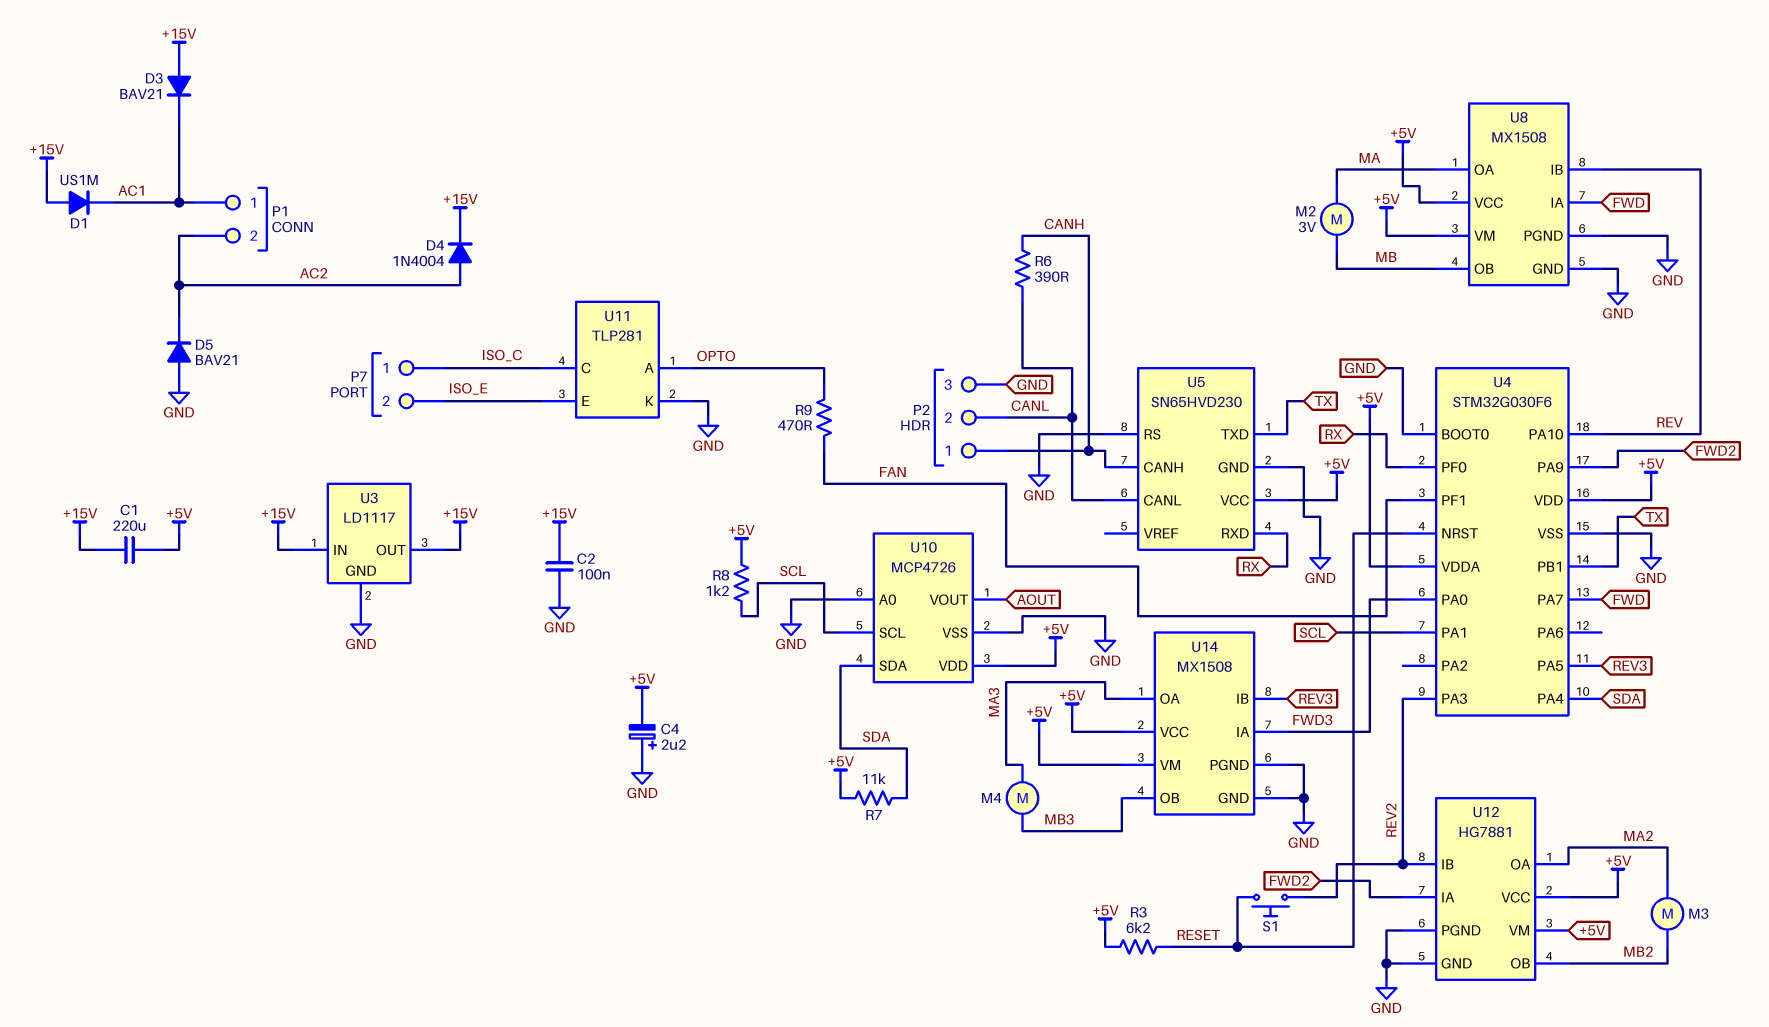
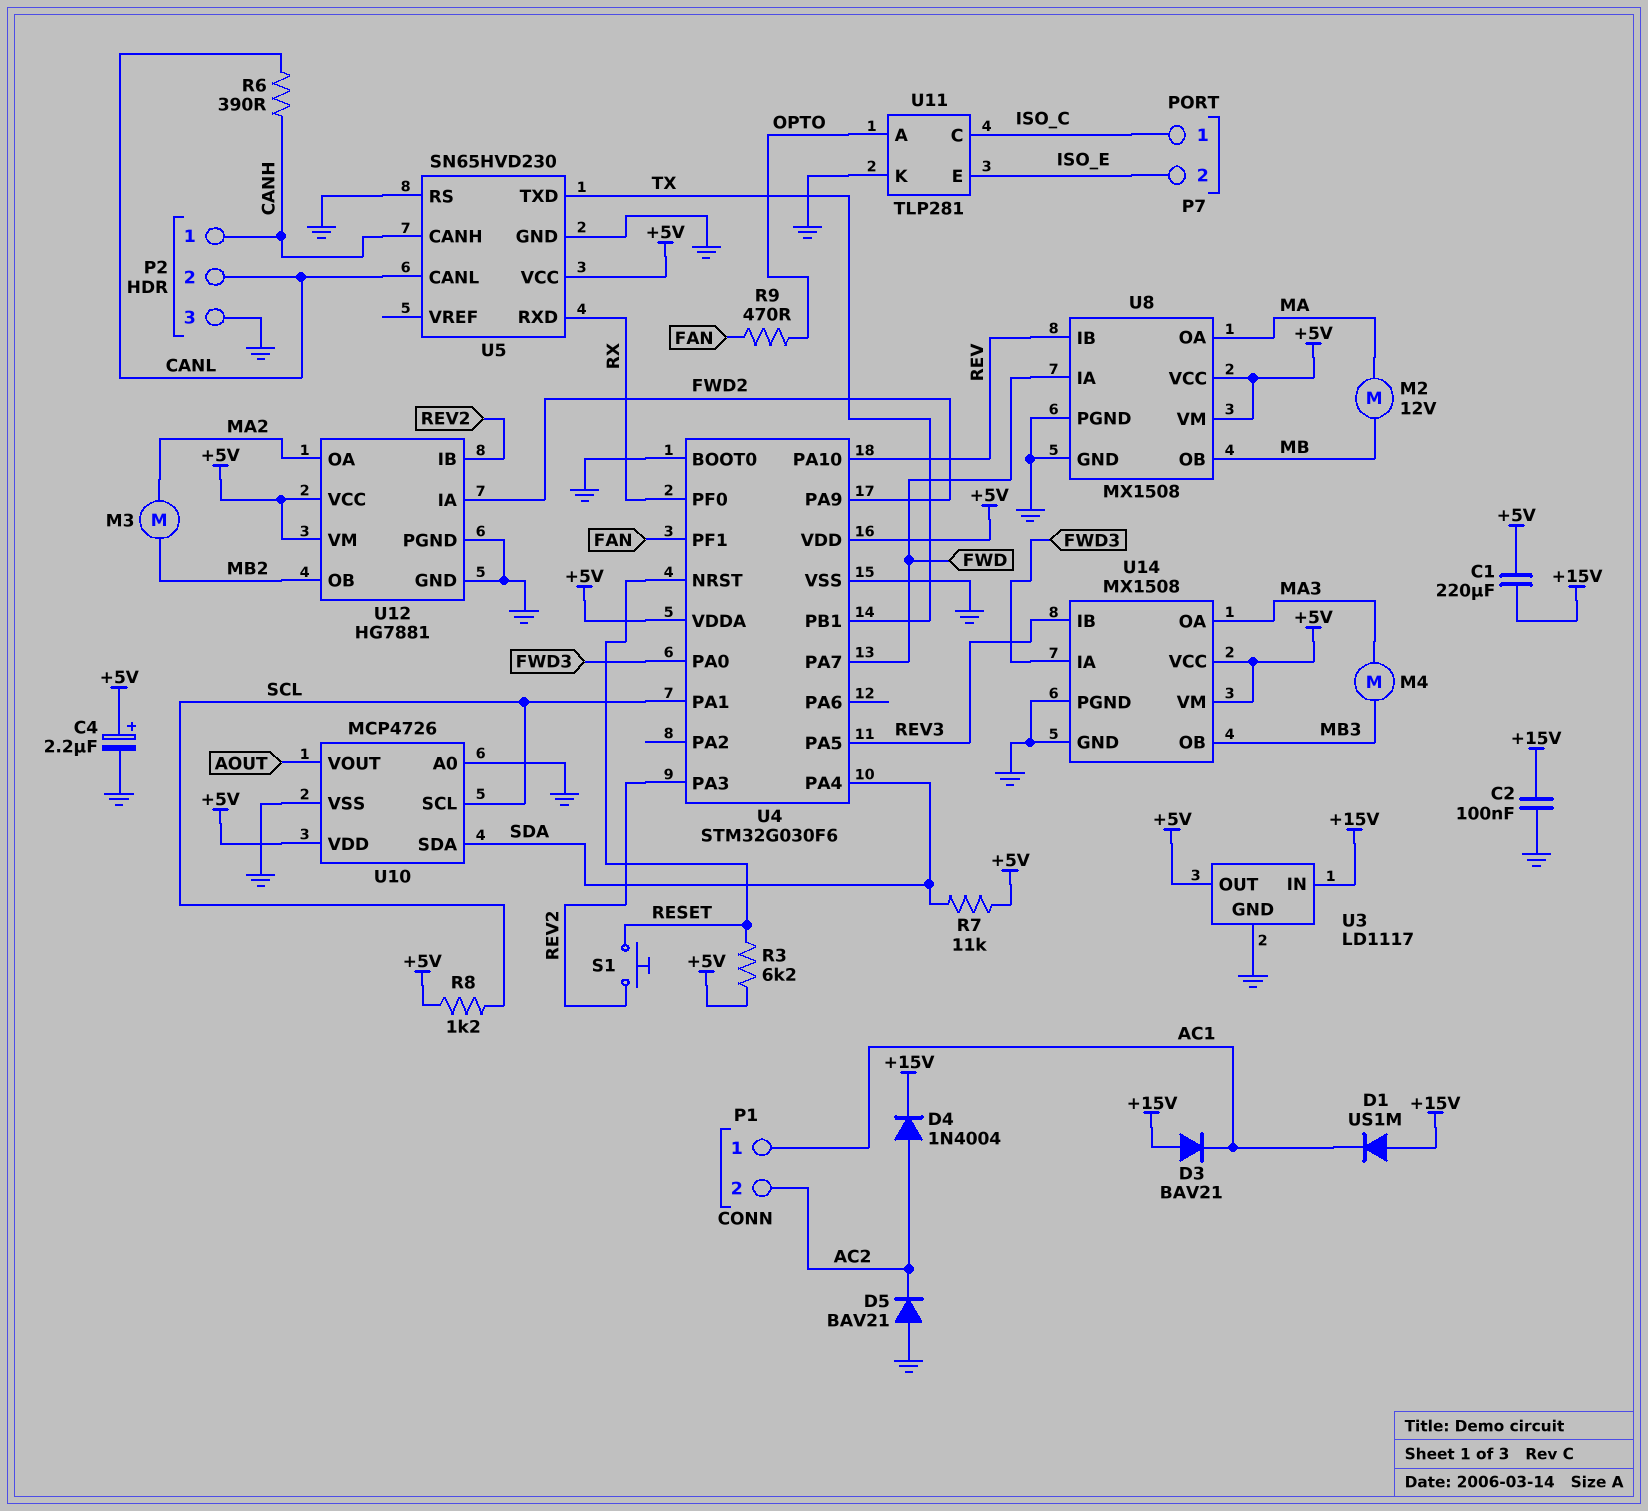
C4: 2.2uF (plus GND, minus +5V) -> 2.2uF (plus +5V, minus GND)
M2: motor 3V (MA, MB) -> motor 12V (MA, MB)
U3 pin OUT: +15V -> +5V

